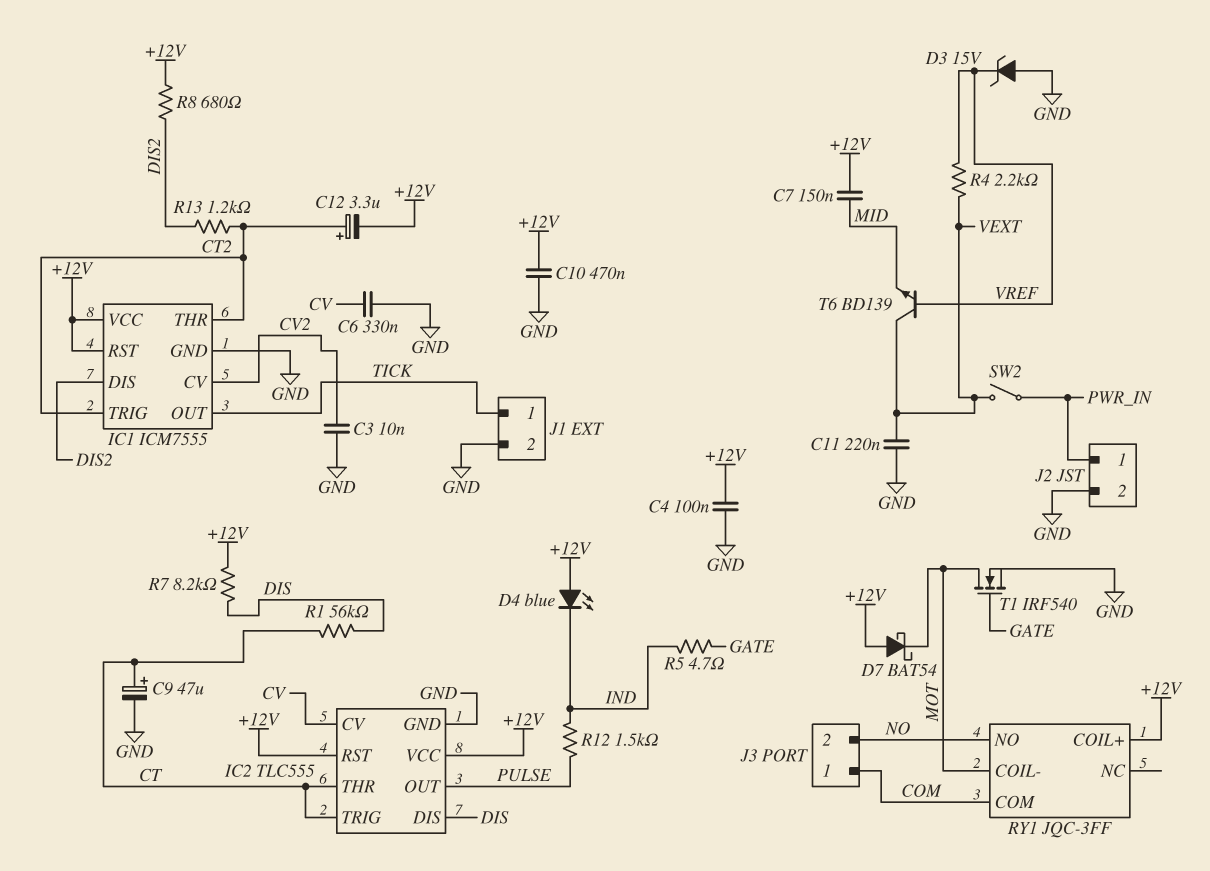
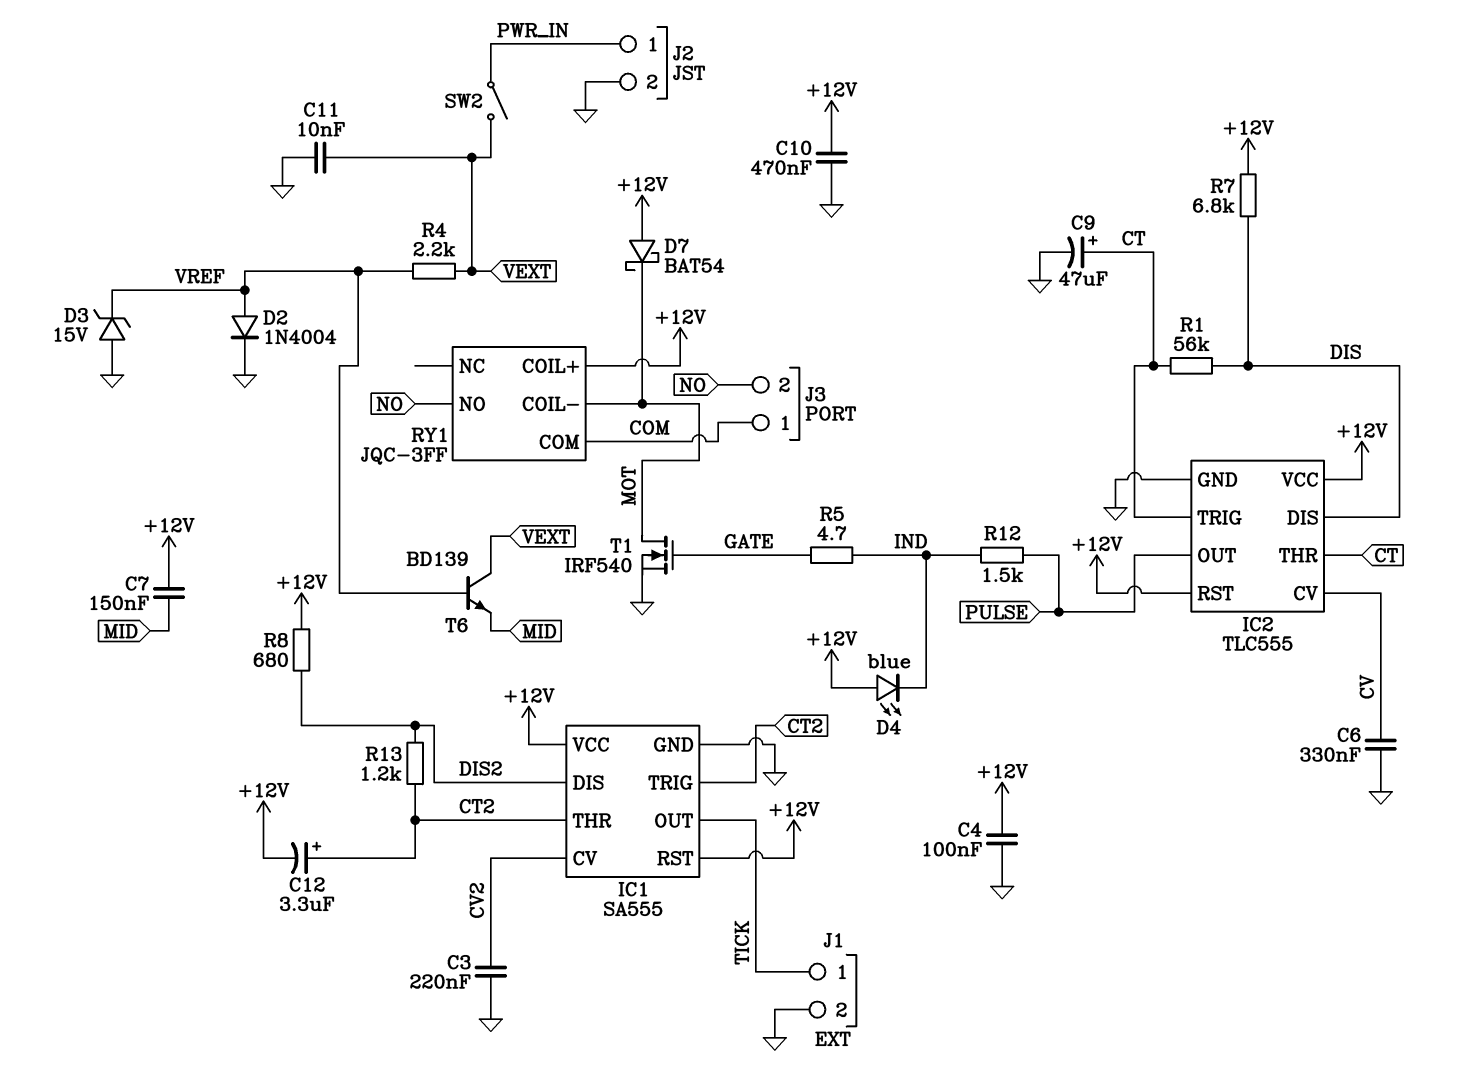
C3: 10nF (CV2, GND) -> 220nF (CV2, GND)
C11: 220nF (GND, VEXT) -> 10nF (GND, VEXT)
D2: none -> diode 1N4004 (A VREF, K GND)
IC1: ICM7555 -> SA555
R7: 8.2k (+12V, DIS) -> 6.8k (+12V, DIS)

